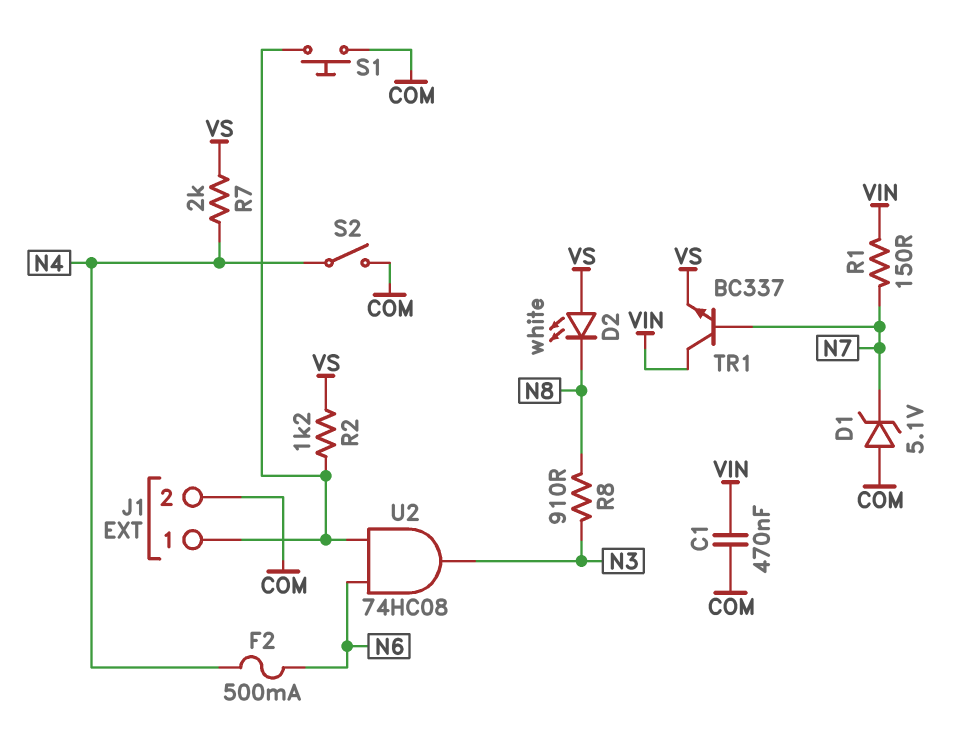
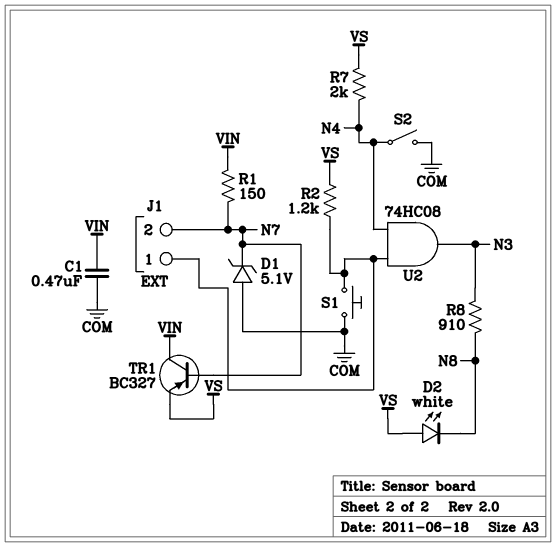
F2: 500mA (N4, N6) -> none
J1 pin 2: COM -> N7
TR1: NPN BC337 (B N7, C VIN, E VS) -> PNP BC327 (B N7, C VIN, E VS)
U2: AND 74HC08 (in J1/1, in N6, out N3) -> AND 74HC08 (in J1/1, in N4, out N3)

